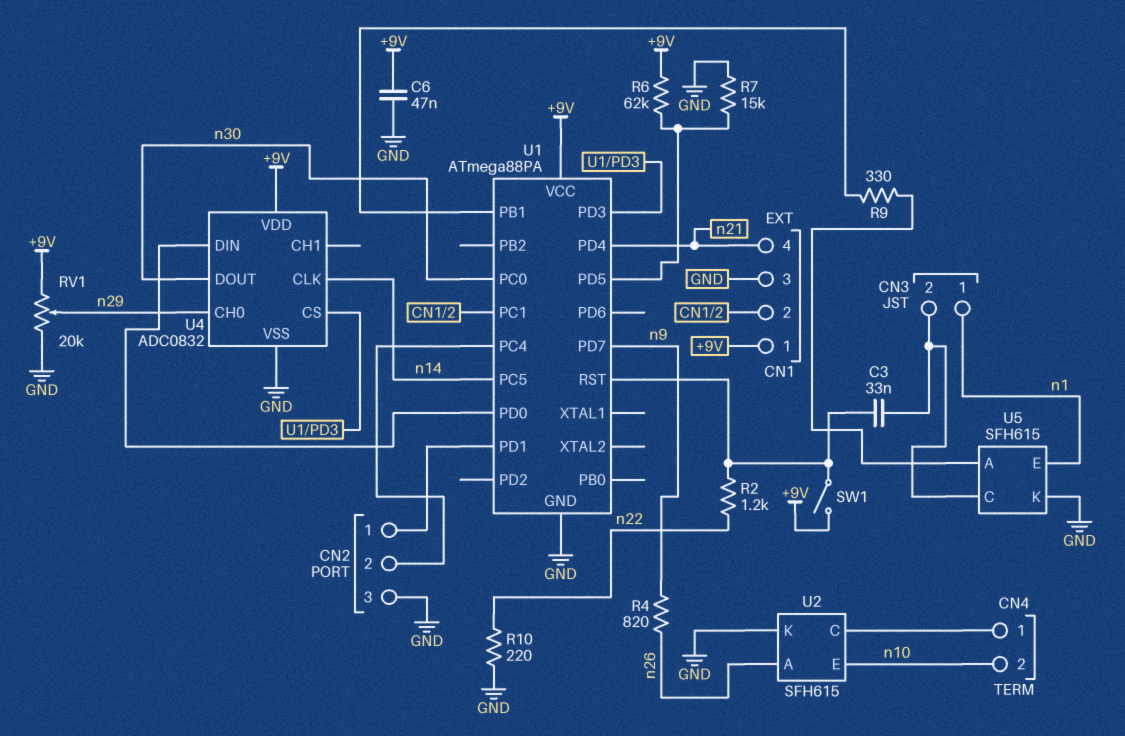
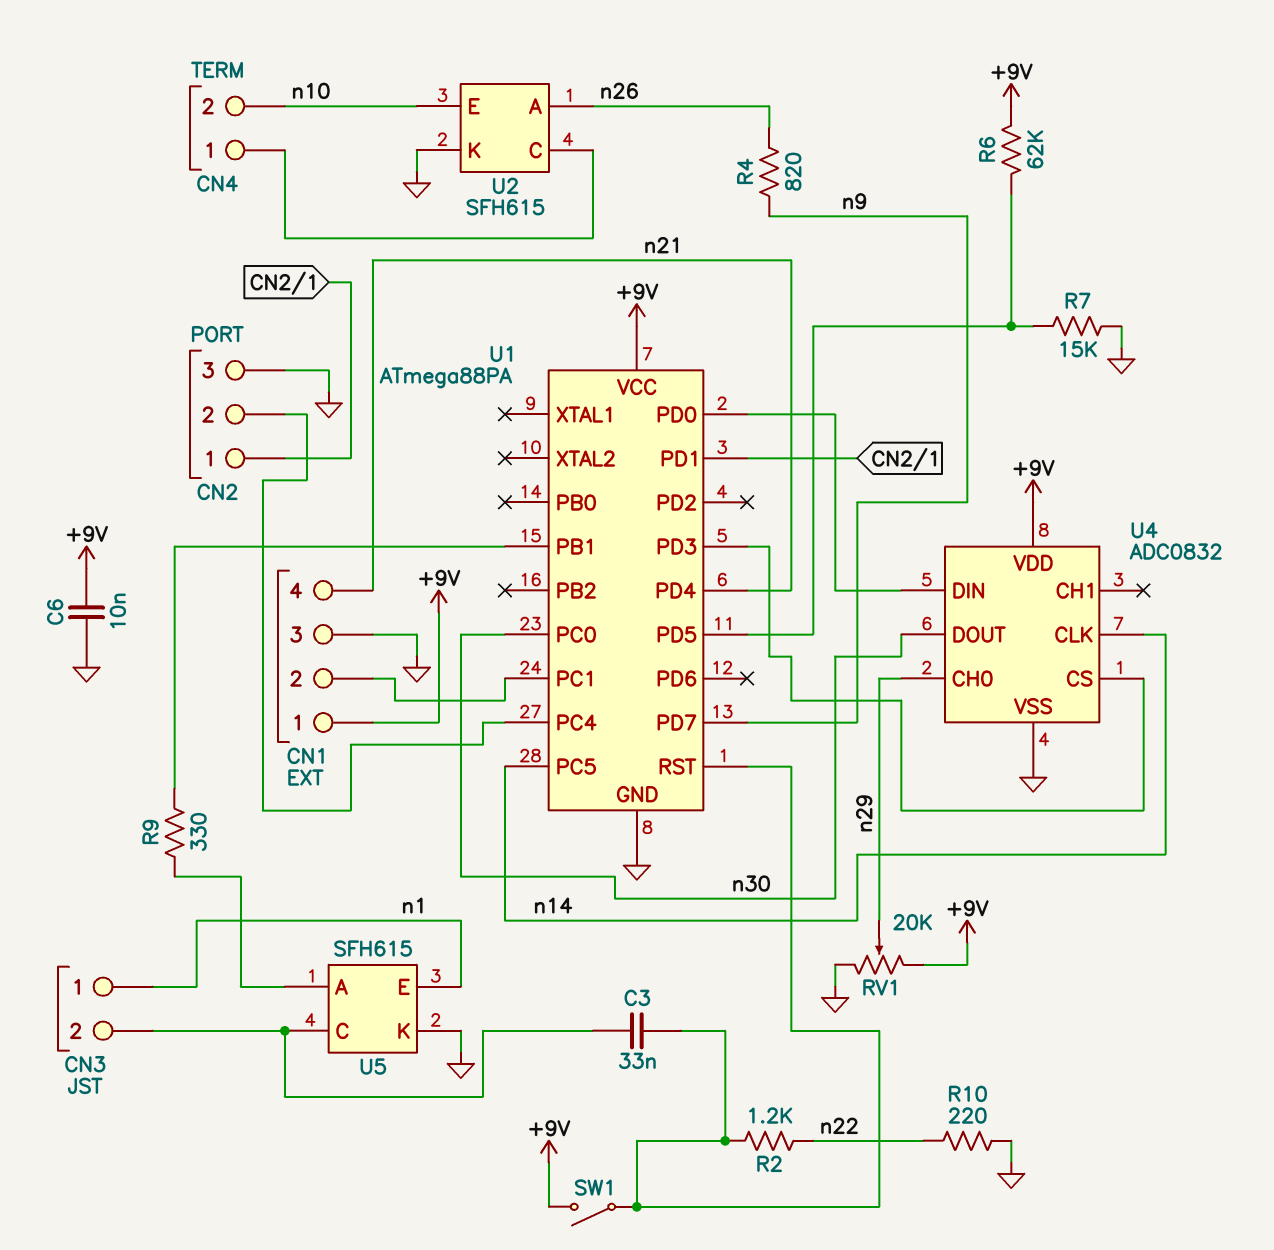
C6: 47nF (+9V, GND) -> 10nF (+9V, GND)

